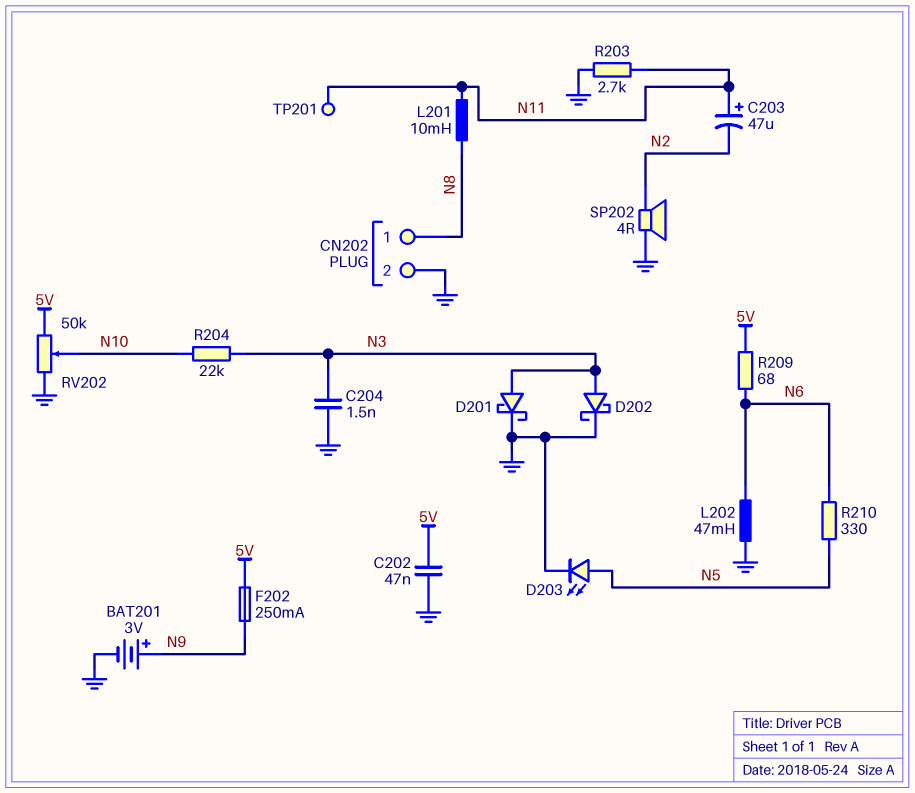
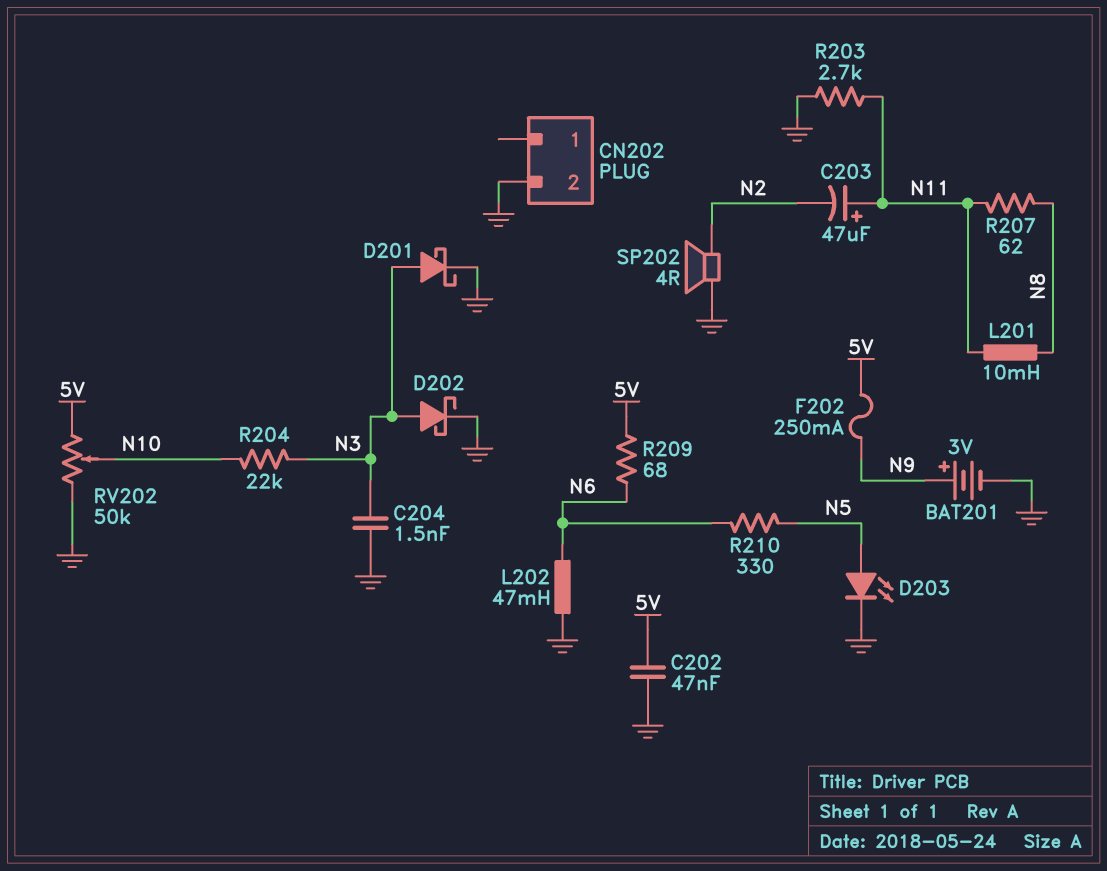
CN202 pin 1: N8 -> none
R207: none -> 62 (N8, N11)
TP201: test point (N11) -> none

